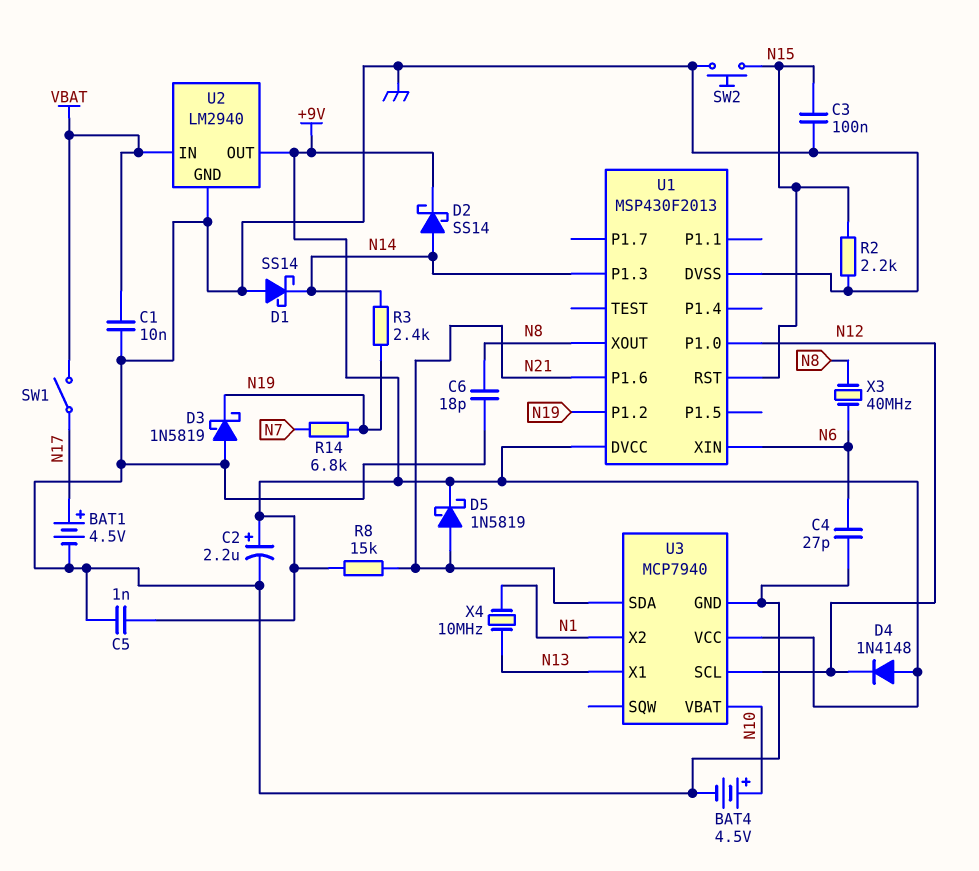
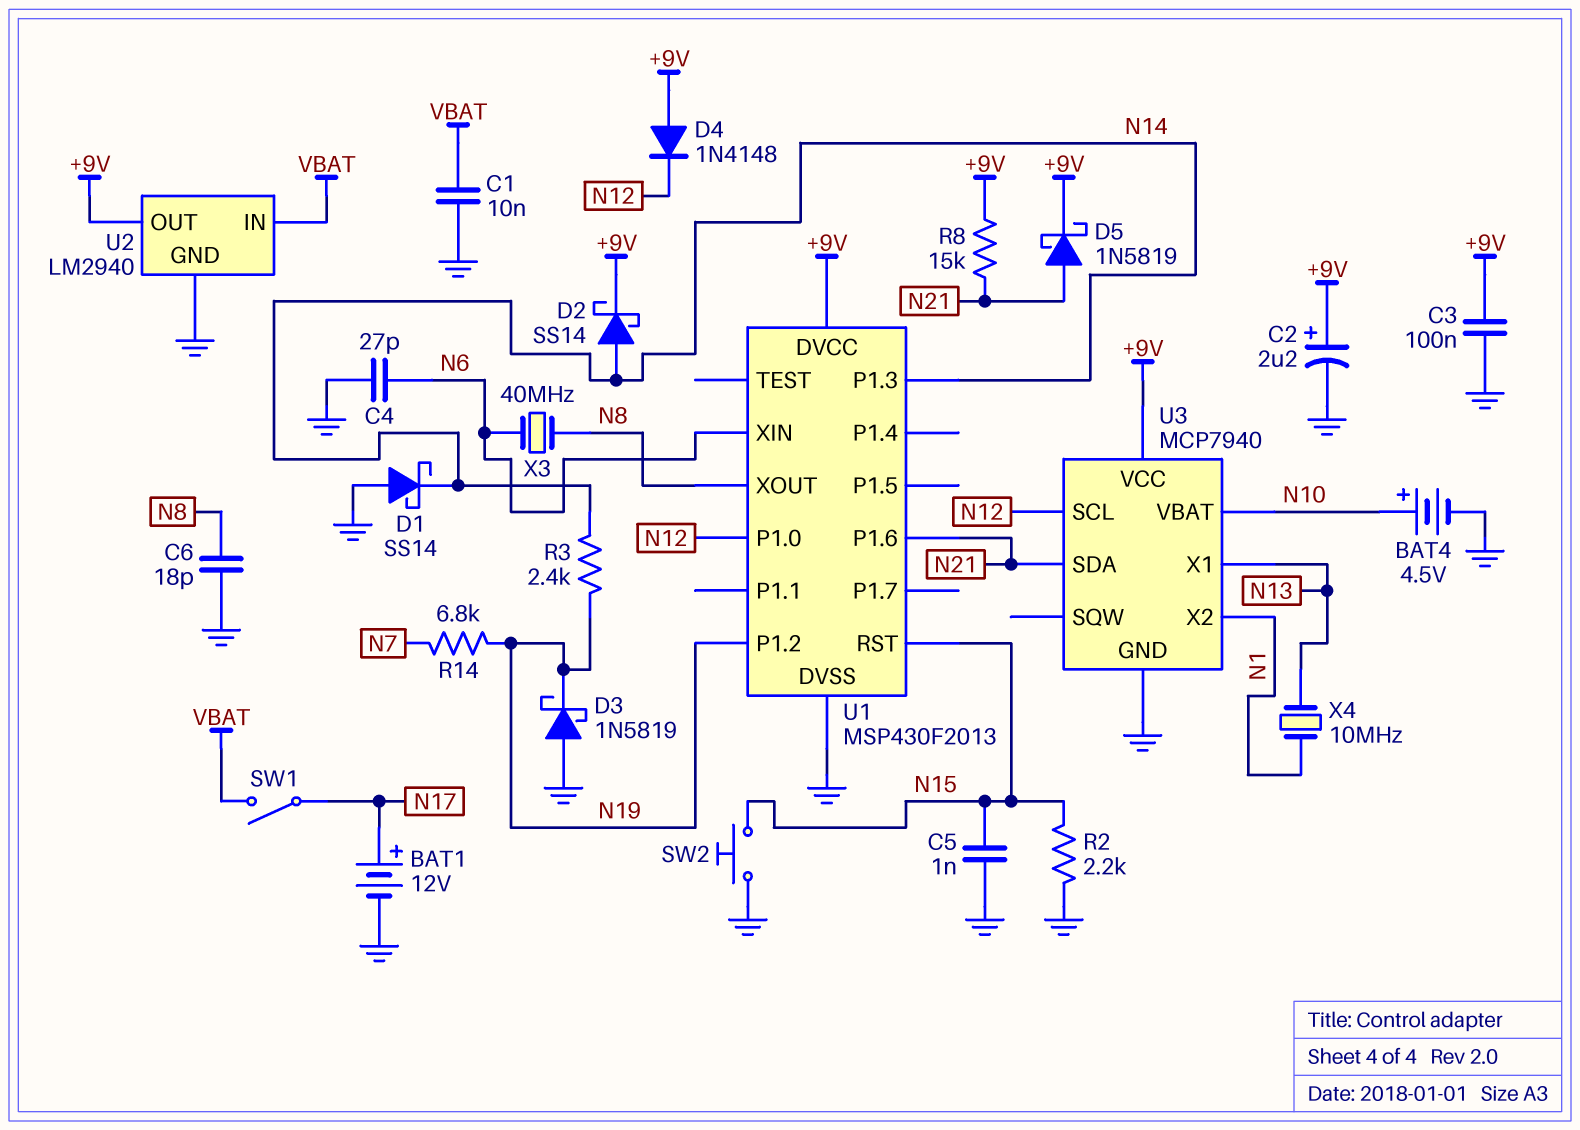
BAT1: 4.5V (plus N17, minus GND) -> 12V (plus N17, minus GND)
C3: 100nF (GND, N15) -> 100nF (+9V, GND)
C5: 1nF (+9V, GND) -> 1nF (GND, N15)

